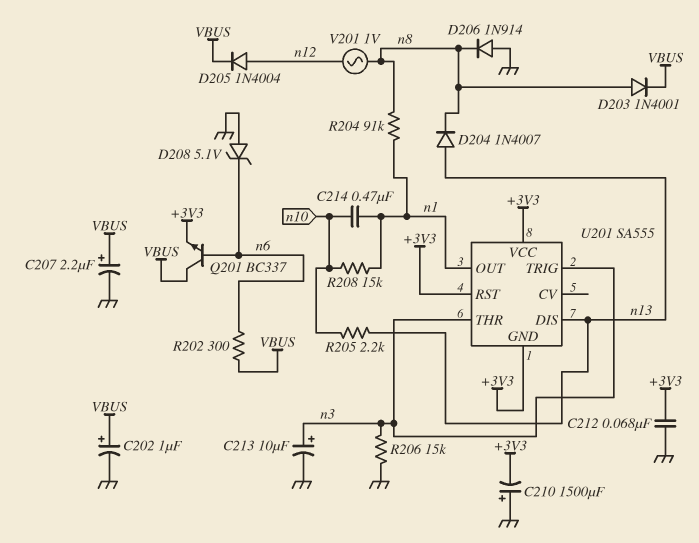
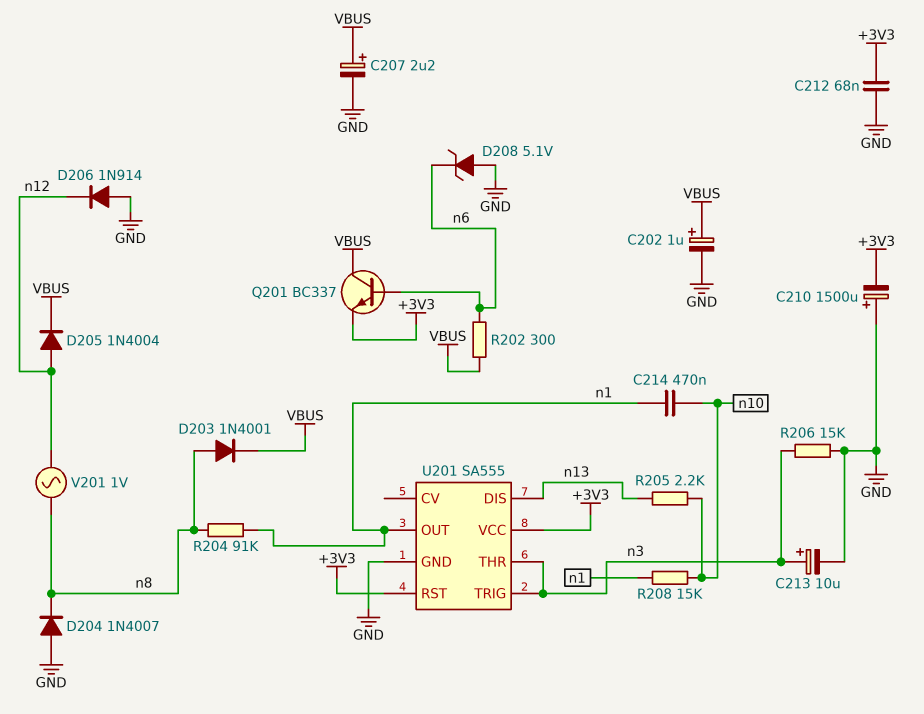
D204: diode 1N4007 (A n13, K n8) -> diode 1N4007 (A GND, K n8)
D206: diode 1N914 (A GND, K n8) -> diode 1N914 (A GND, K n12)
U201 pin GND: +3V3 -> GND

